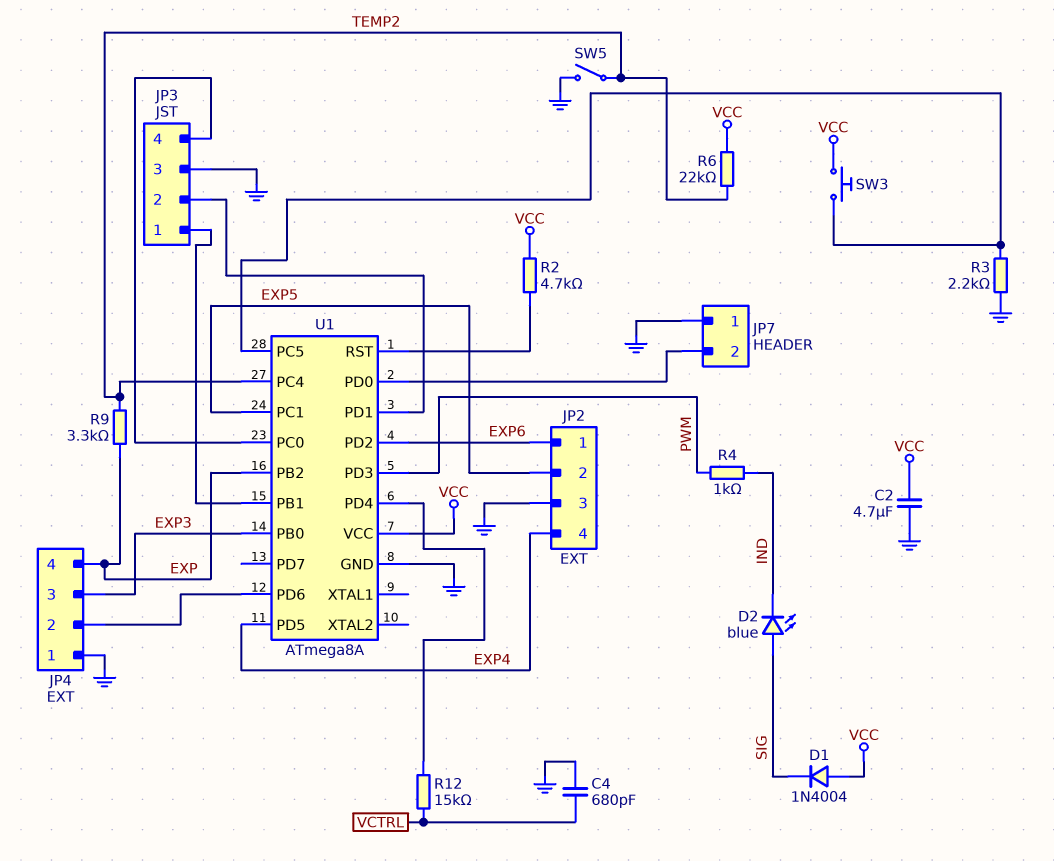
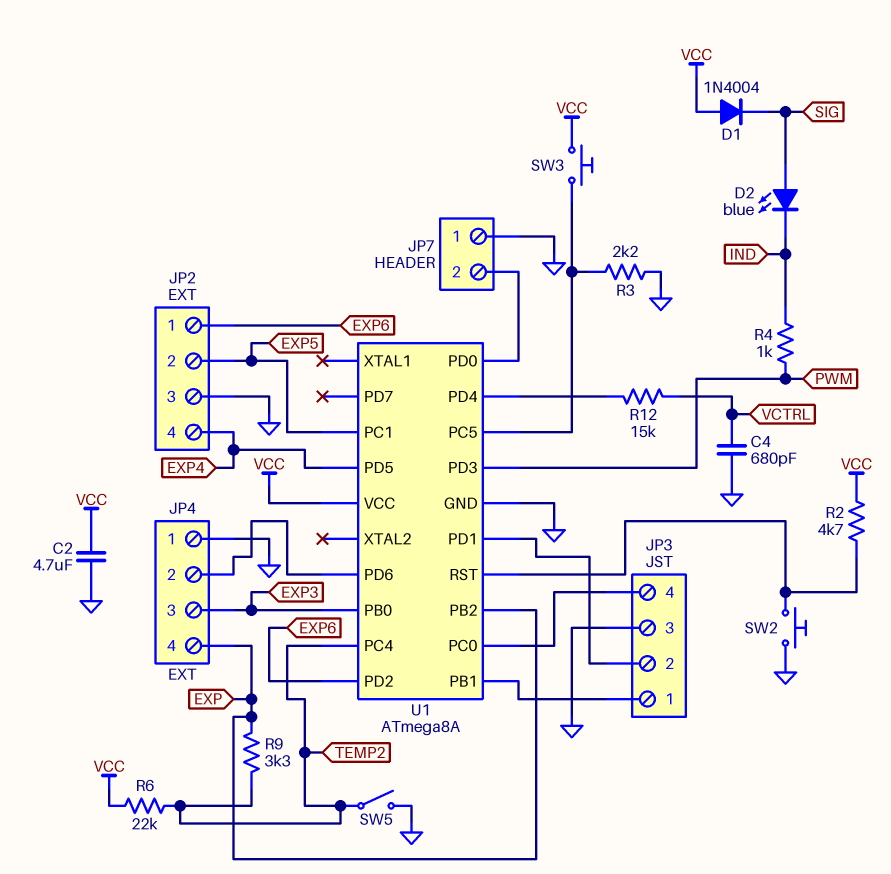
SW2: none -> button (GND, U1/RST)

